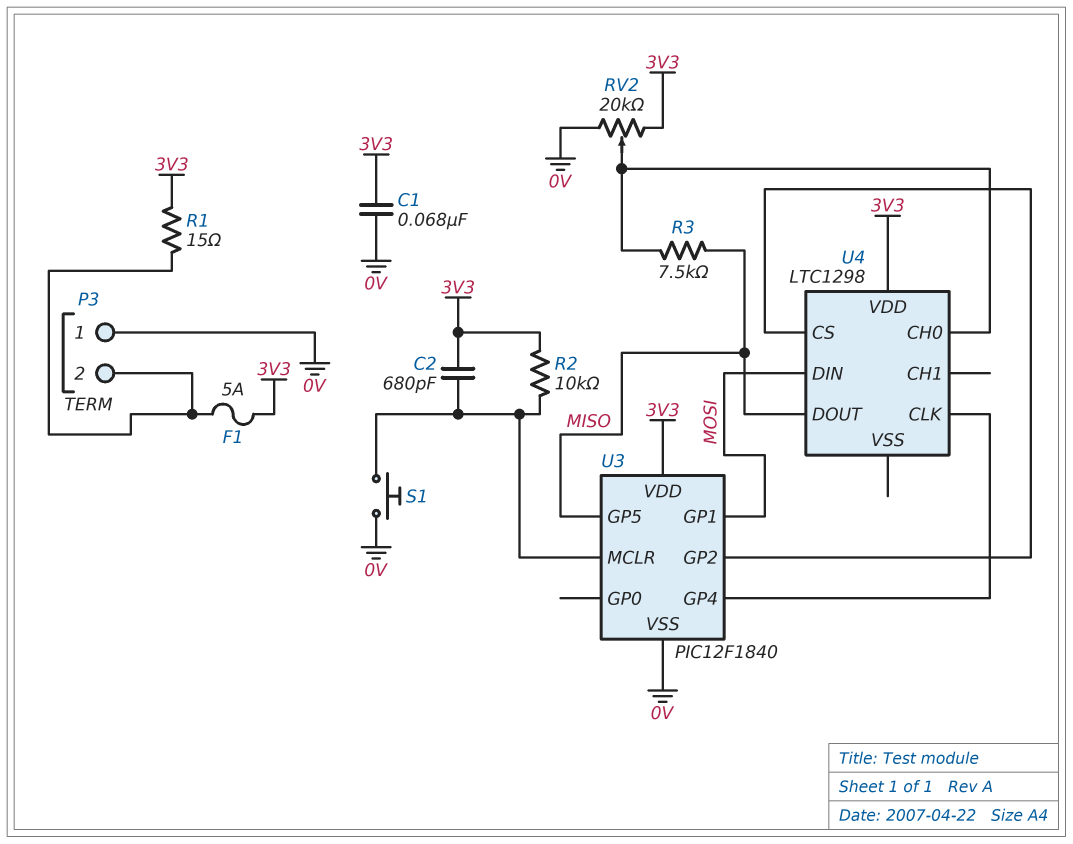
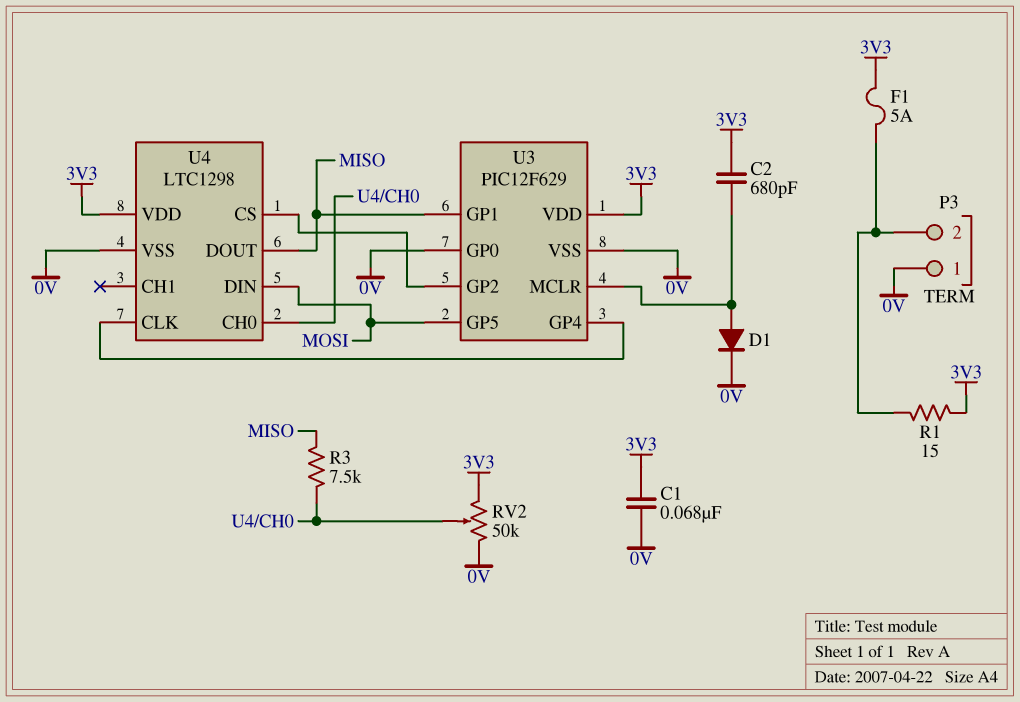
D1: none -> diode (A U3/MCLR, K 0V)
R2: 10k (3V3, U3/MCLR) -> none
RV2: 20k (0V, 3V3, wiper U4/CH0) -> 50k (0V, 3V3, wiper U4/CH0)
S1: button (0V, U3/MCLR) -> none
U3: PIC12F1840 -> PIC12F629
U3 pin GP0: none -> 0V
U3 pin GP1: MOSI -> MISO
U3 pin GP5: MISO -> MOSI
U4 pin VSS: none -> 0V

